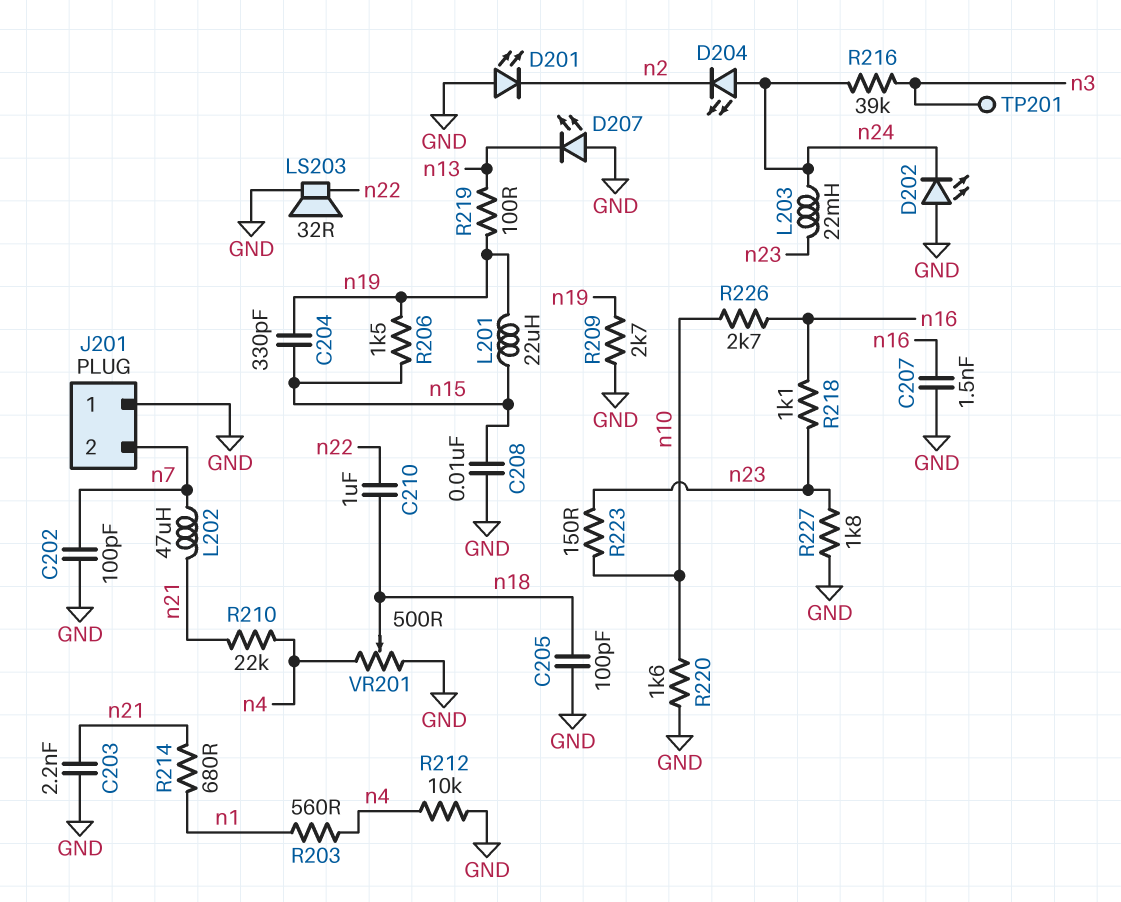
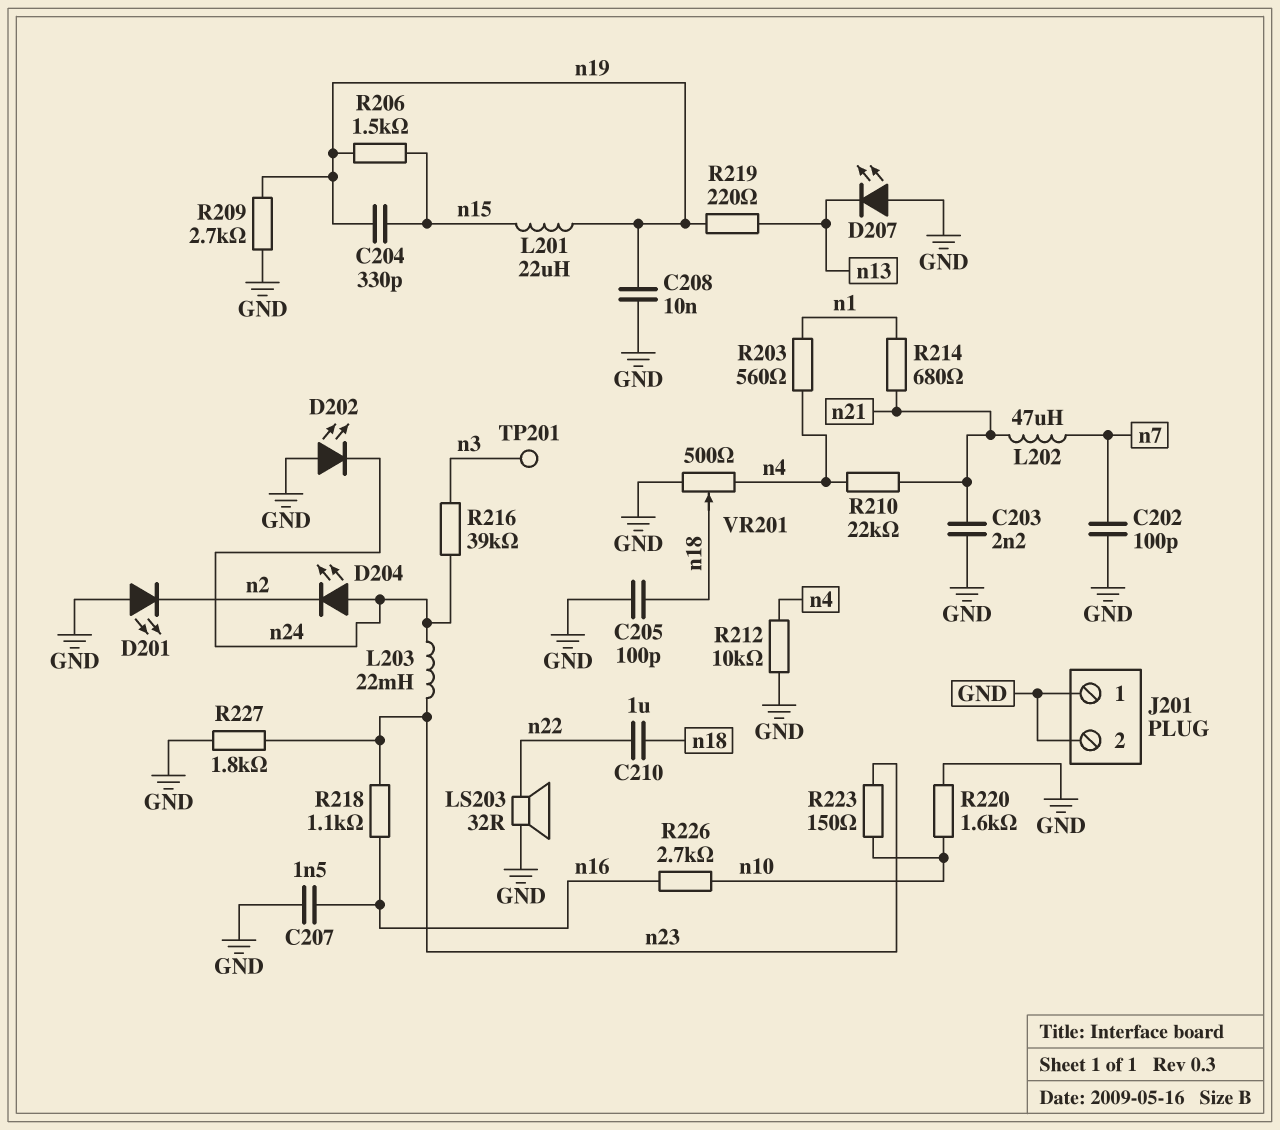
C208: 10nF (GND, n15) -> 10nF (GND, n19)
J201 pin 2: n7 -> GND
R219: 100 (n13, n19) -> 220 (n13, n19)

